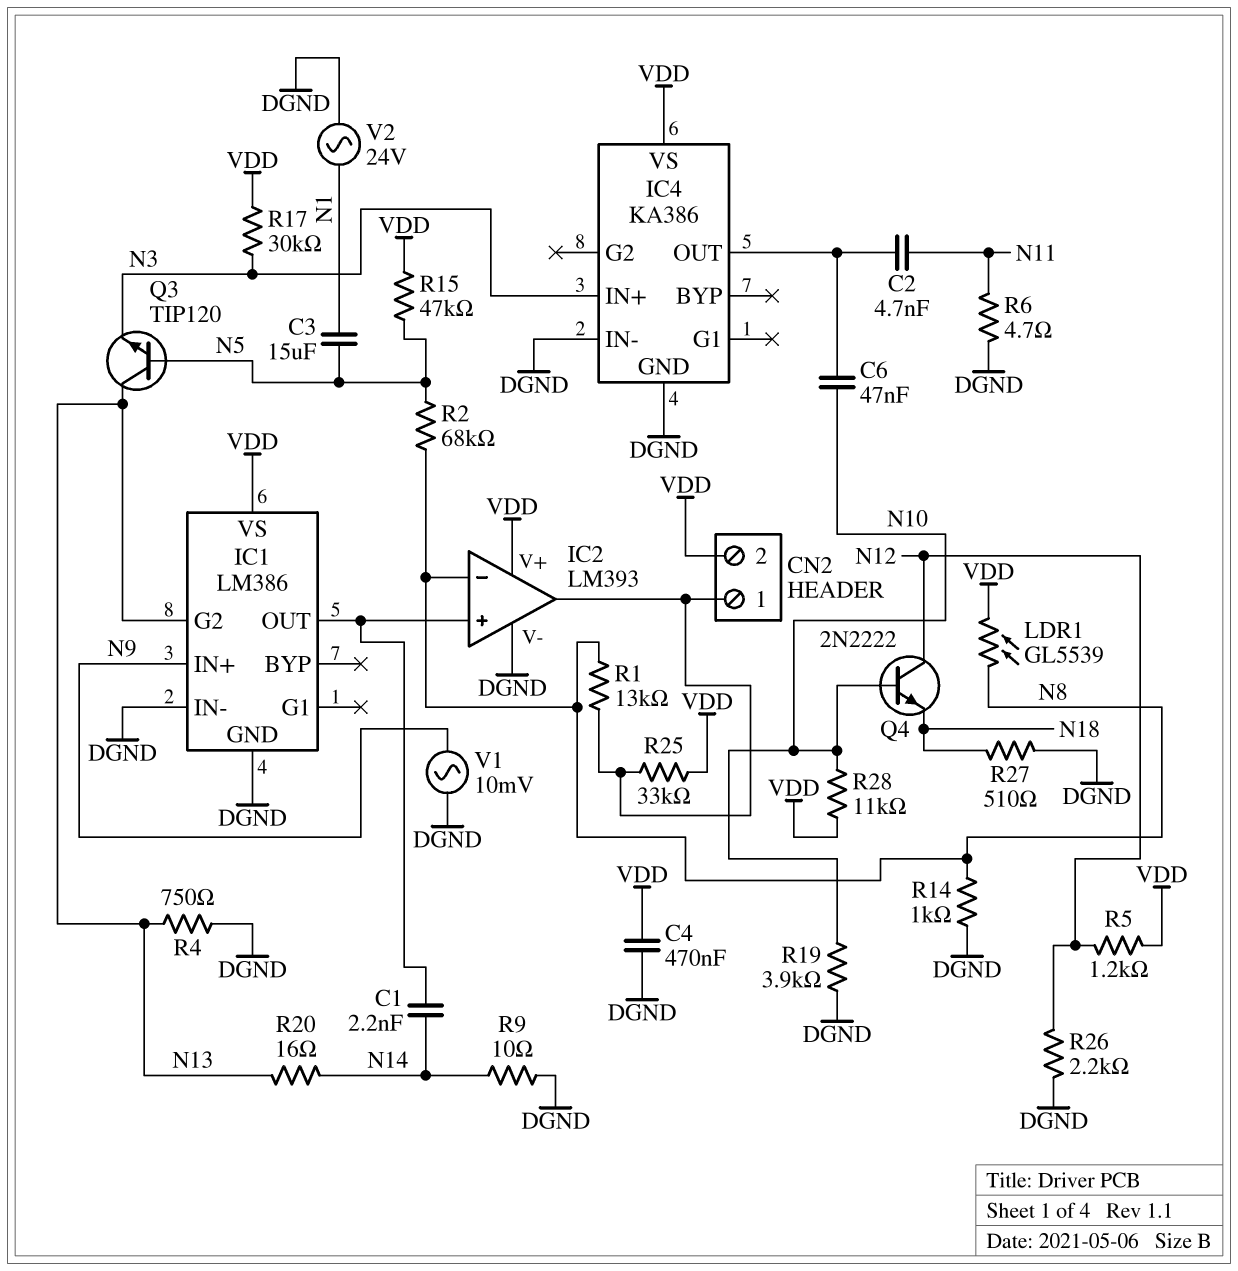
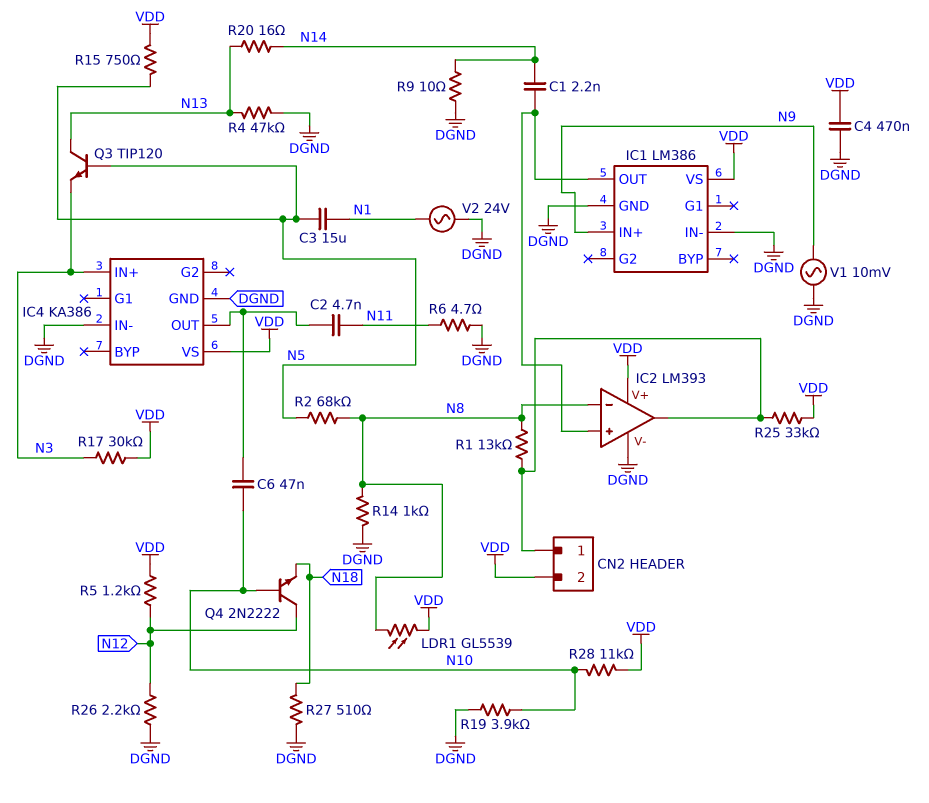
IC1 pin G2: N13 -> none
R4: 750 (DGND, N13) -> 47k (DGND, N13)
R15: 47k (N5, VDD) -> 750 (N5, VDD)

